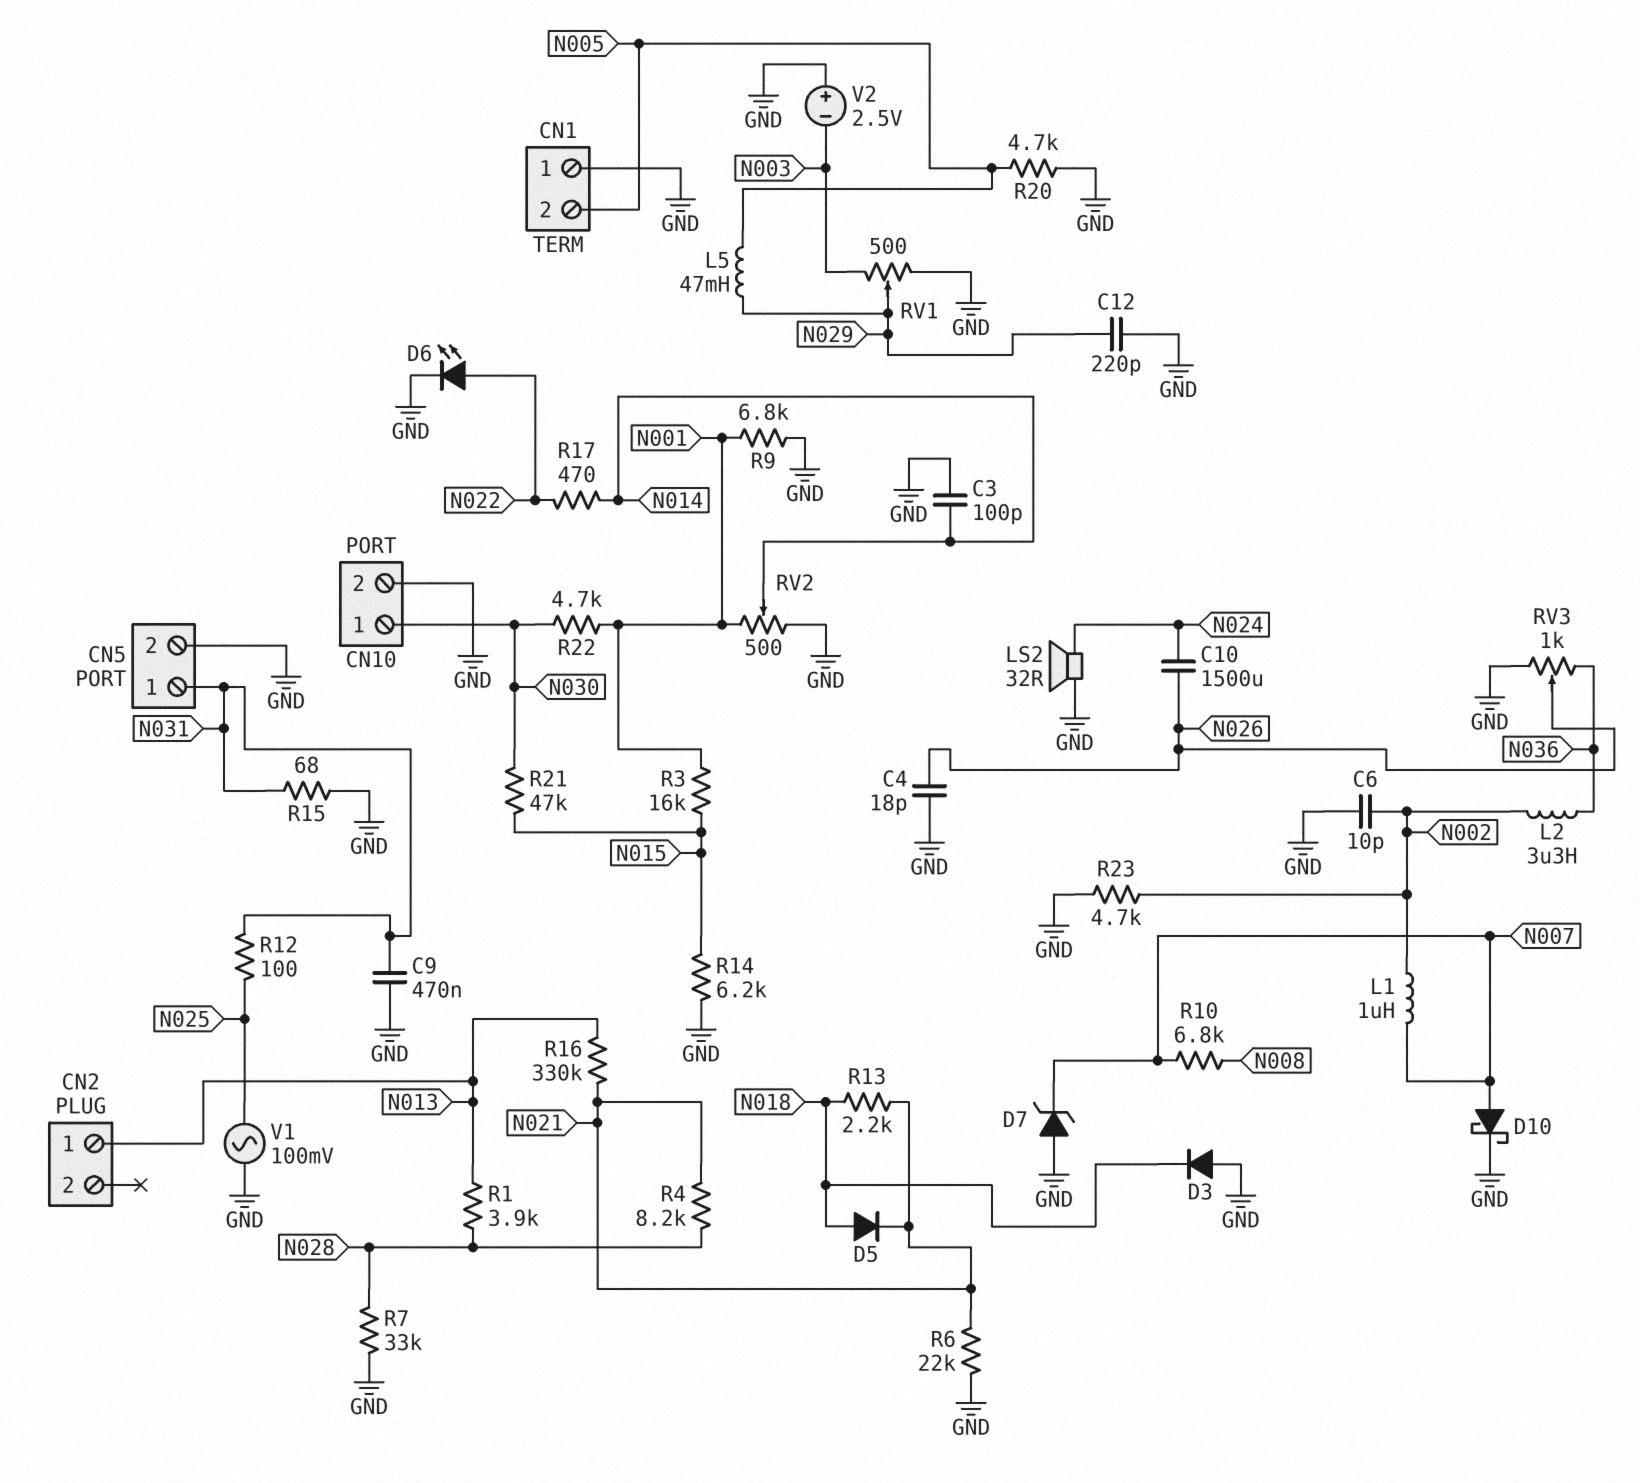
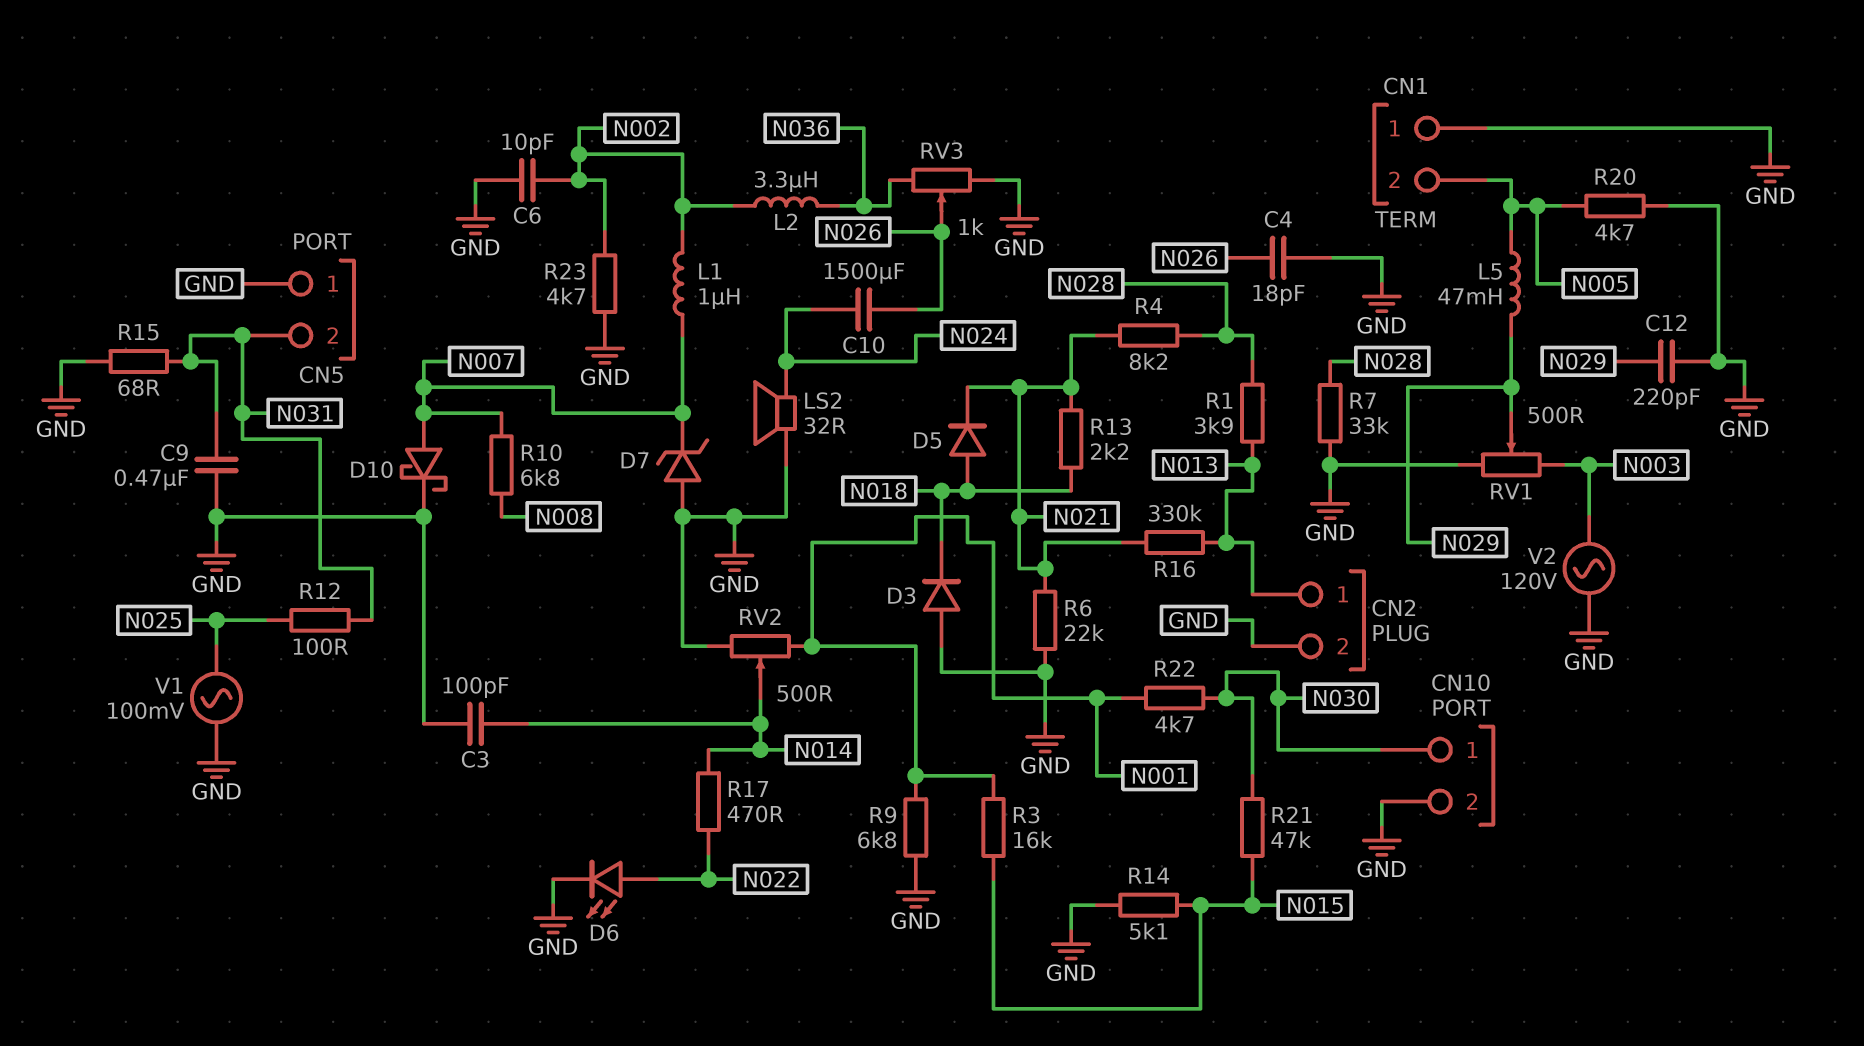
CN2 pin 2: none -> GND
CN5 pin 1: N031 -> GND
CN5 pin 2: GND -> N031
R14: 6.2k (GND, N015) -> 5.1k (GND, N015)
V2: 2.5V (plus GND, minus N003) -> AC 120V (GND, N003)

